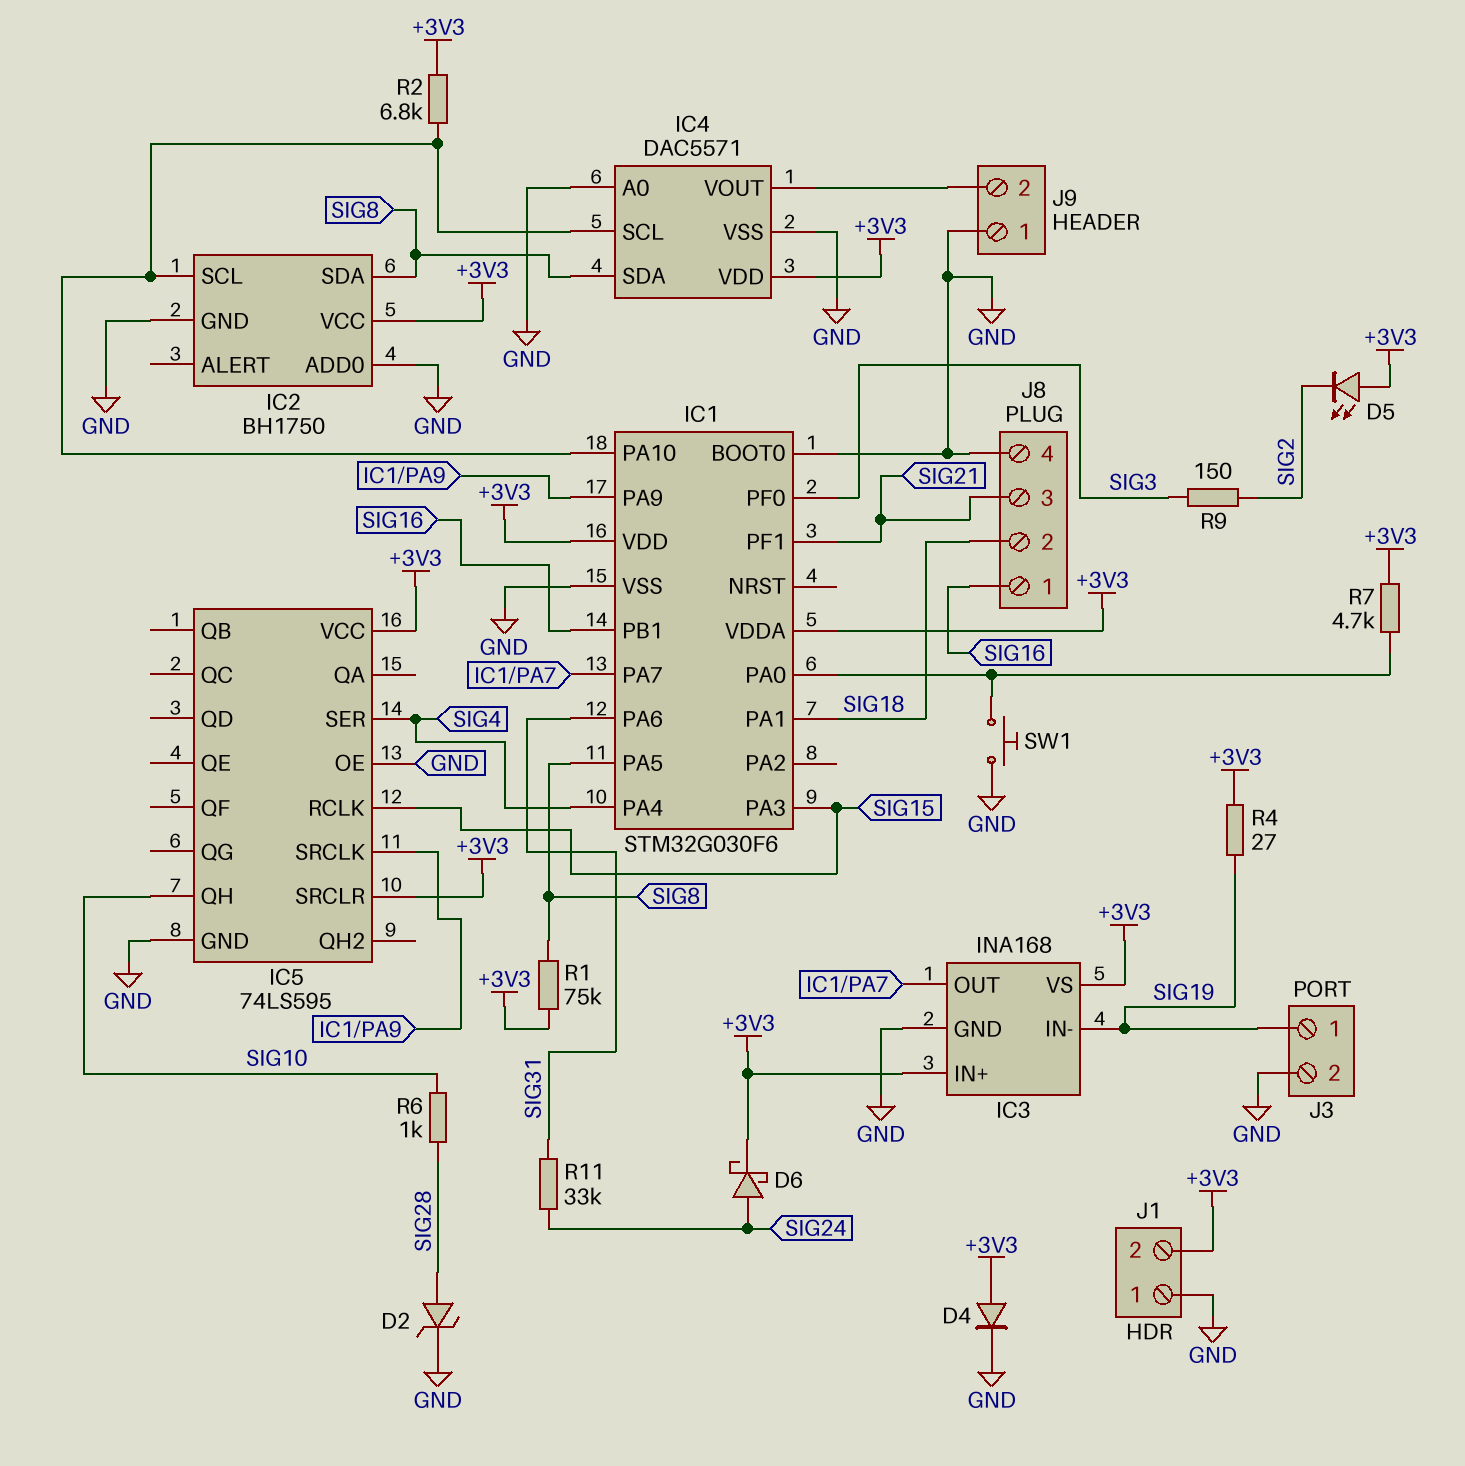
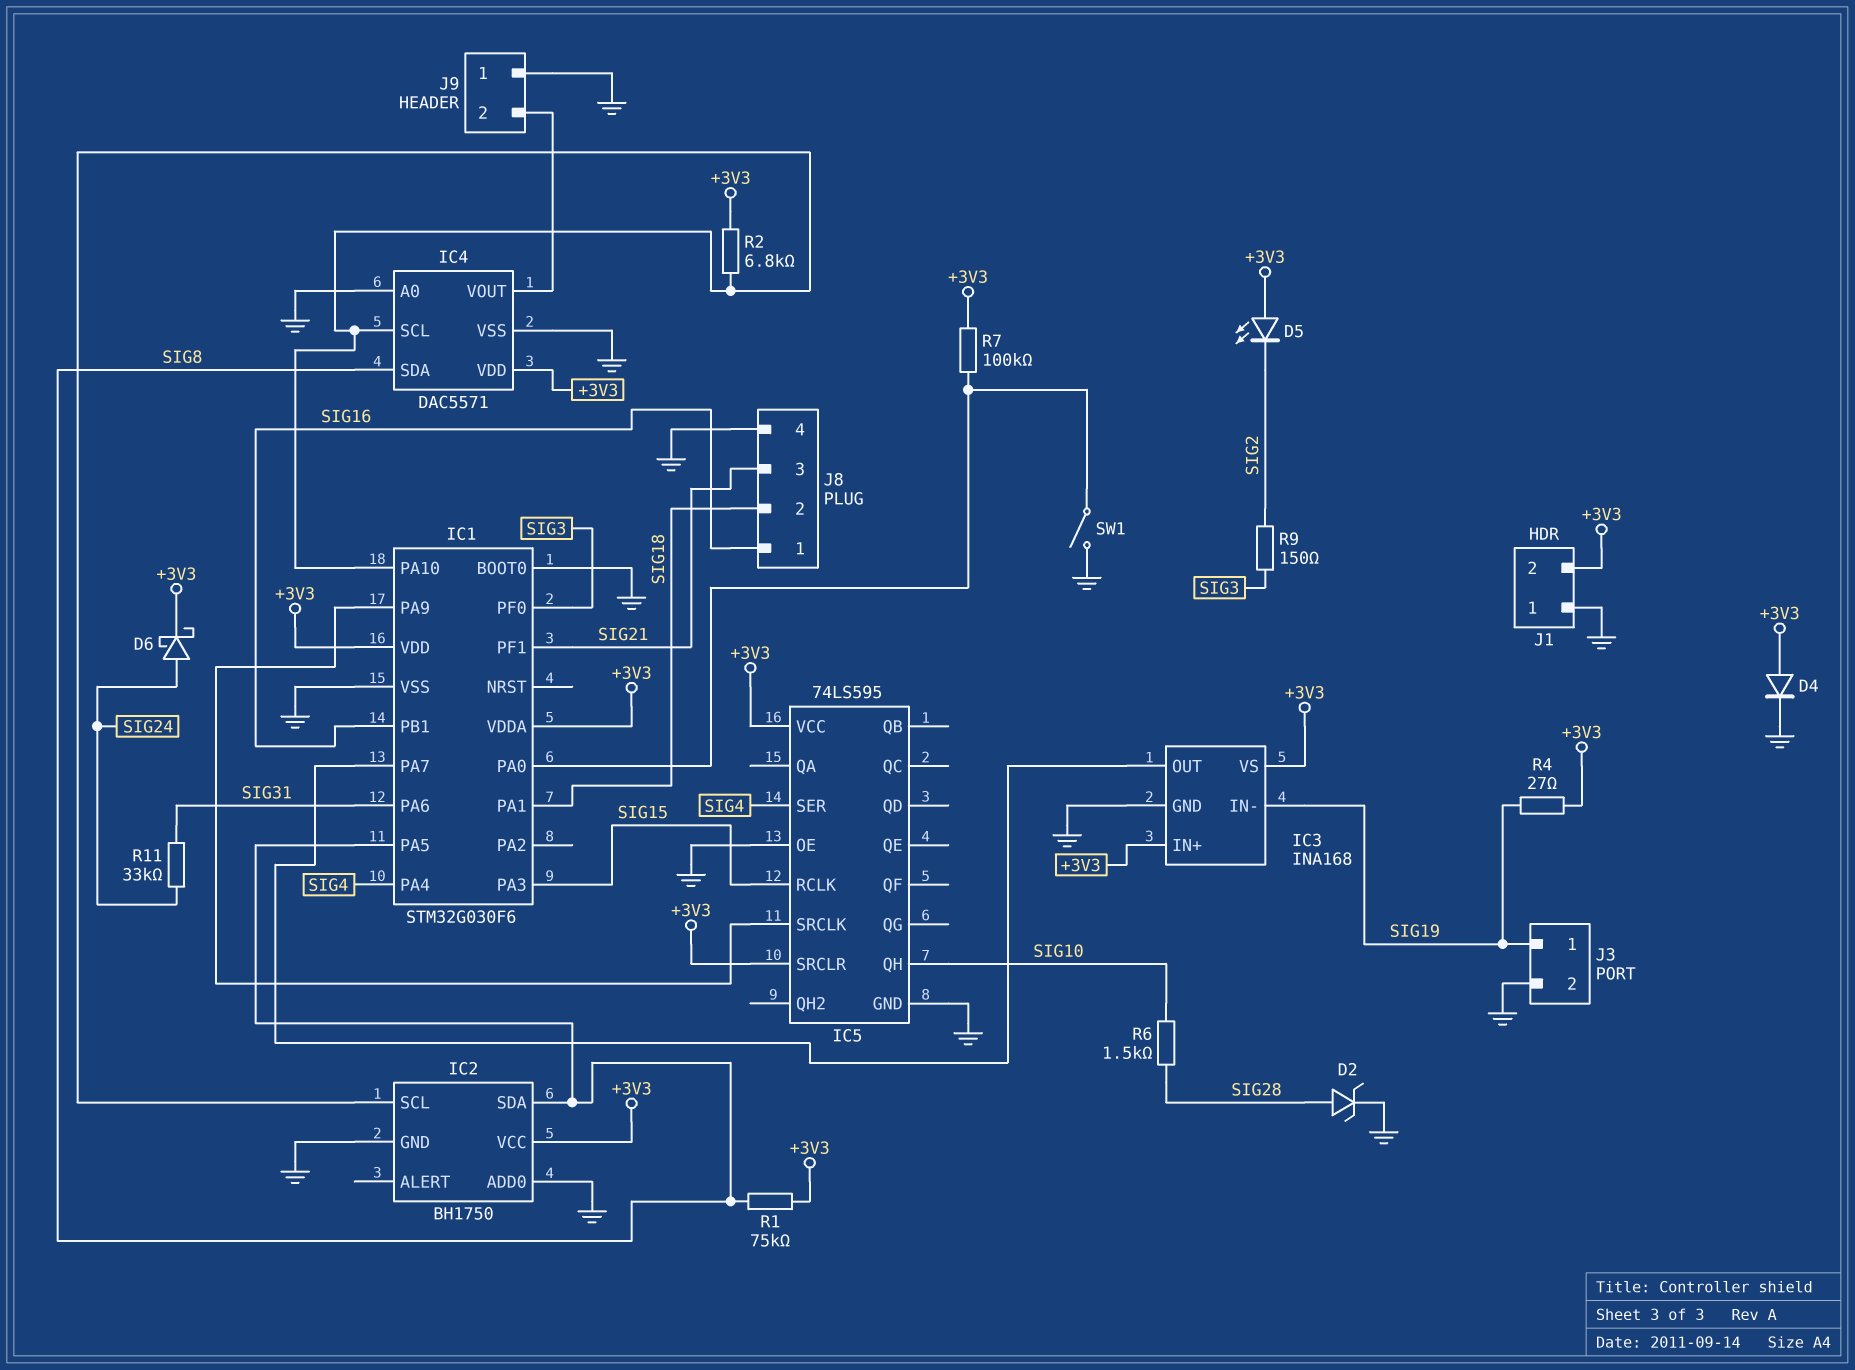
R6: 1k (SIG10, SIG28) -> 1.5k (SIG10, SIG28)
R7: 4.7k (+3V3, IC1/PA0) -> 100k (+3V3, IC1/PA0)
SW1: button (GND, IC1/PA0) -> switch (GND, IC1/PA0)

